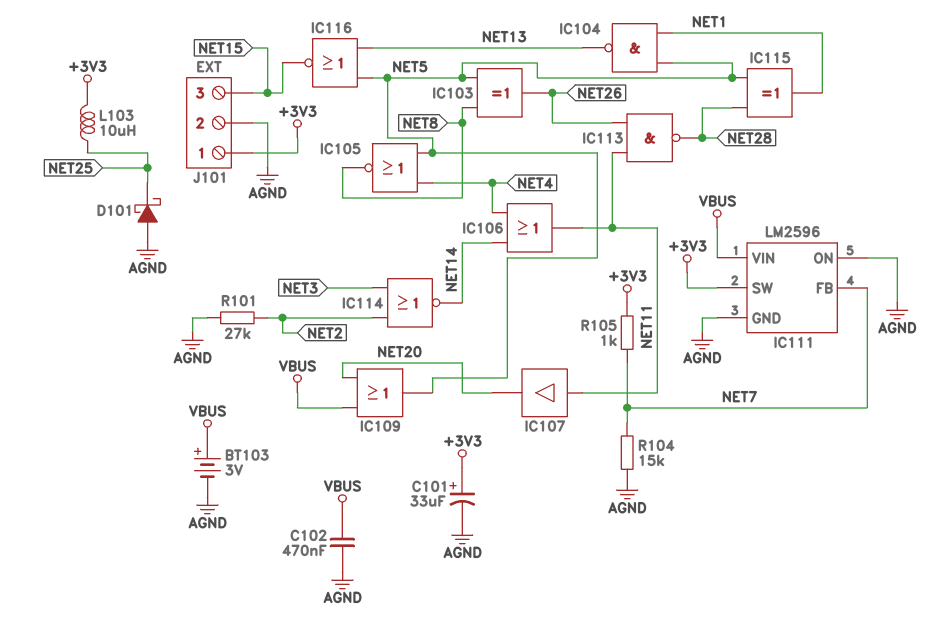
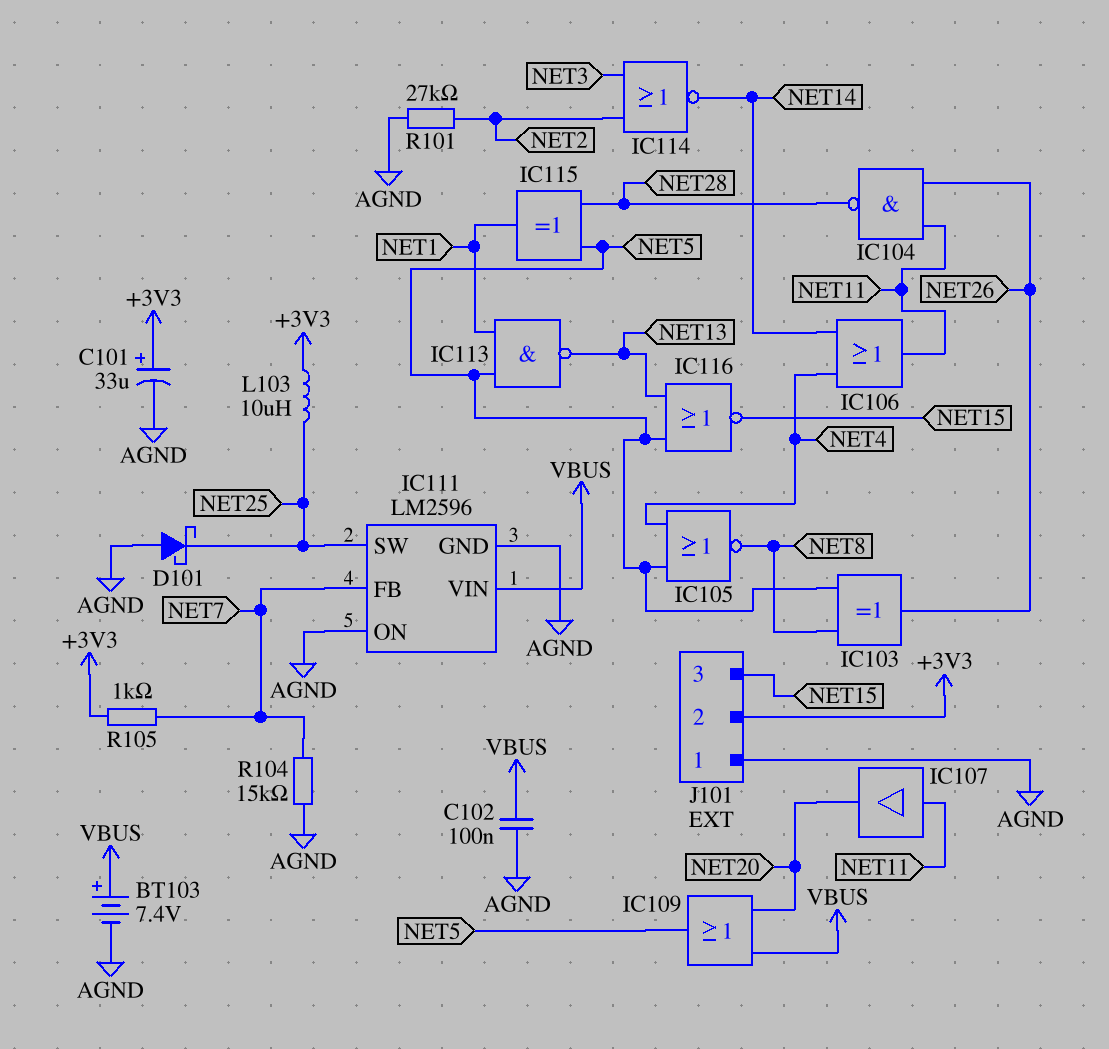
BT103: 3V (plus VBUS, minus AGND) -> 7.4V (plus VBUS, minus AGND)
C102: 470nF (AGND, VBUS) -> 100nF (AGND, VBUS)
IC104: NAND (in NET1, in NET5, out NET13) -> NAND (in NET11, in NET26, out NET28)
IC111 pin SW: +3V3 -> NET25
IC113: NAND (in NET11, in NET26, out NET28) -> NAND (in NET1, in NET5, out NET13)
J101 pin 1: +3V3 -> AGND
J101 pin 2: AGND -> +3V3

